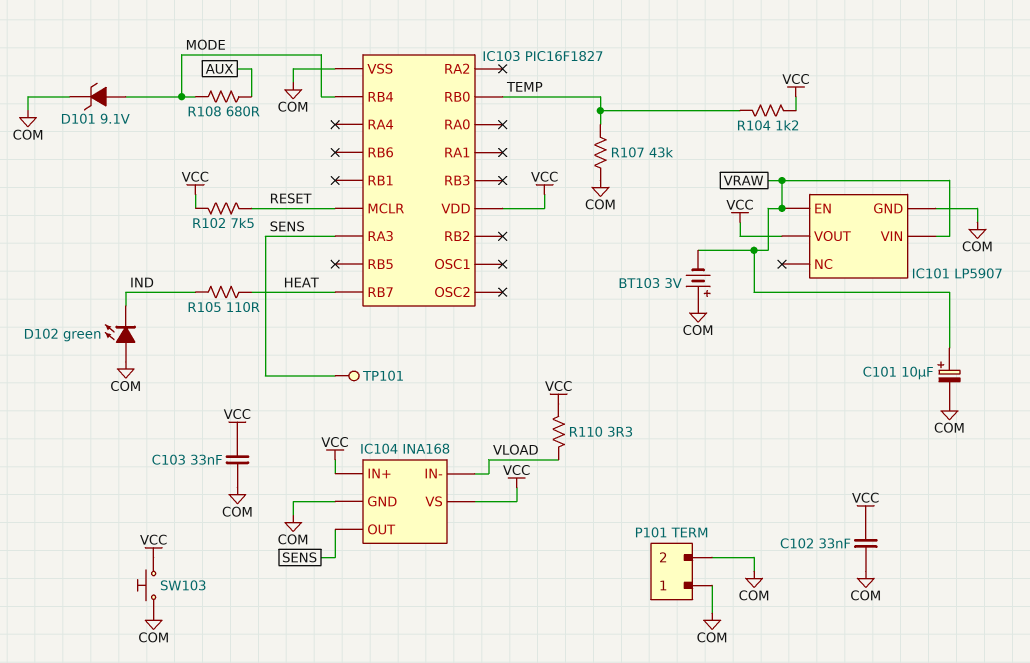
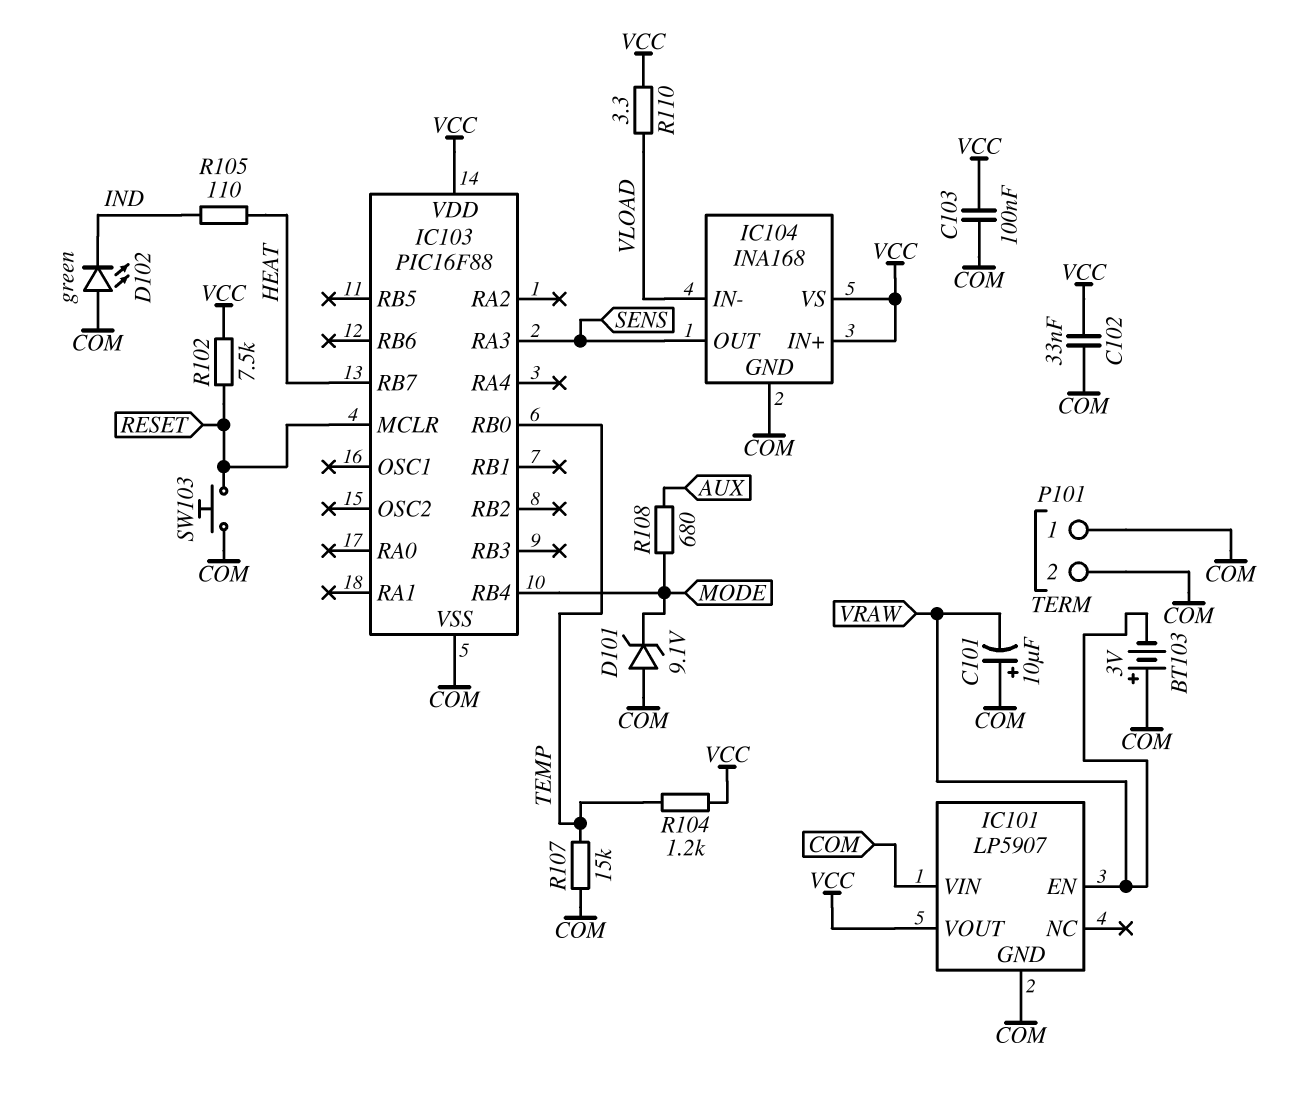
C101: 10uF (plus VRAW, minus COM) -> 10uF (plus COM, minus VRAW)
C103: 33nF (COM, VCC) -> 100nF (COM, VCC)
D101: zener 9.1V (A MODE, K COM) -> zener 9.1V (A COM, K MODE)
IC101 pin VIN: VRAW -> COM
IC103: PIC16F1827 -> PIC16F88
R107: 43k (COM, TEMP) -> 15k (COM, TEMP)
SW103: button (COM, VCC) -> button (COM, RESET)
TP101: test point (SENS) -> none

